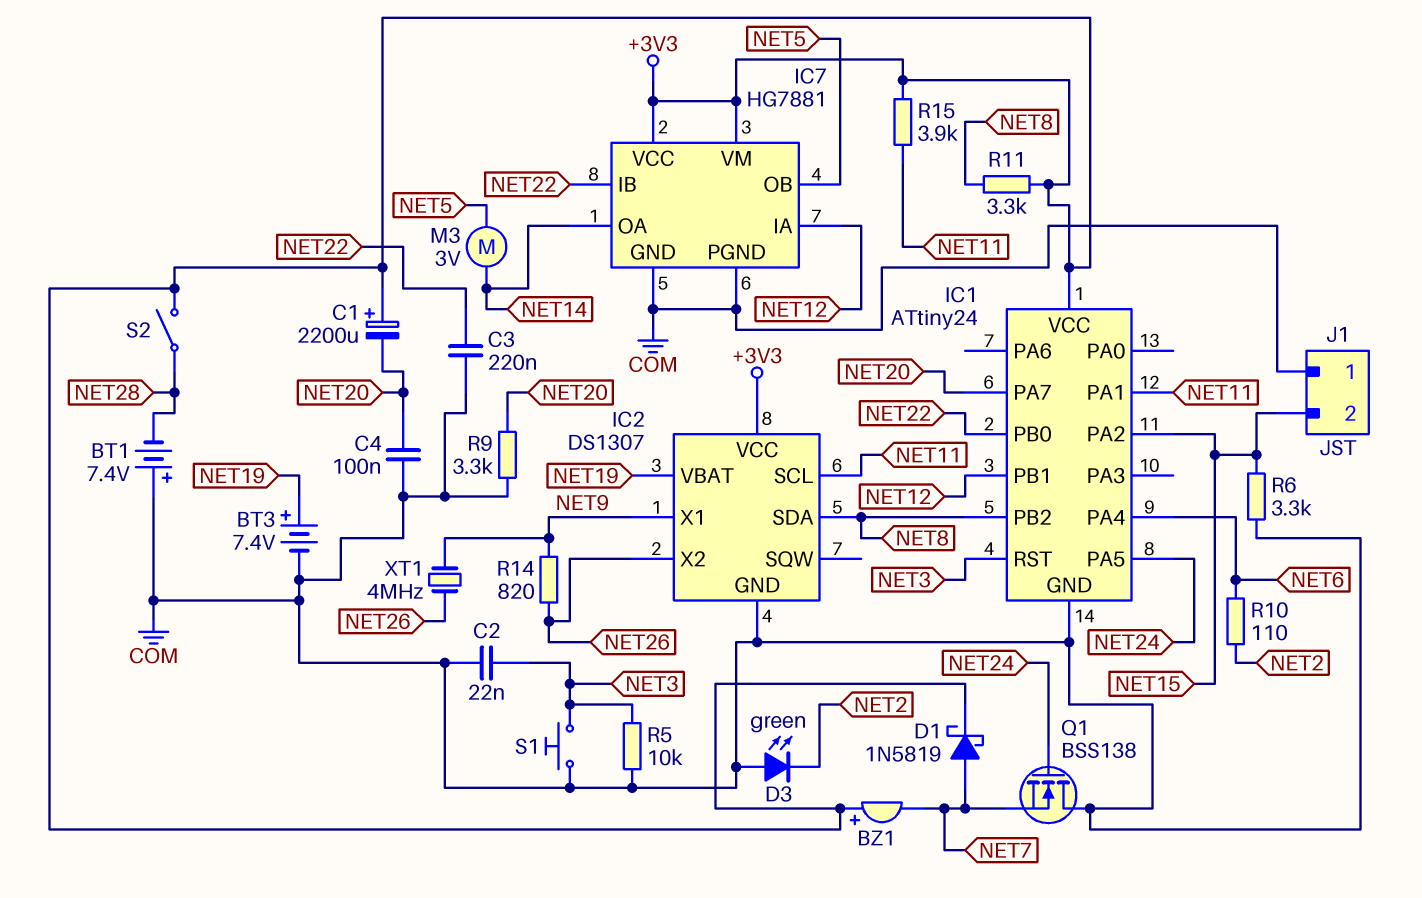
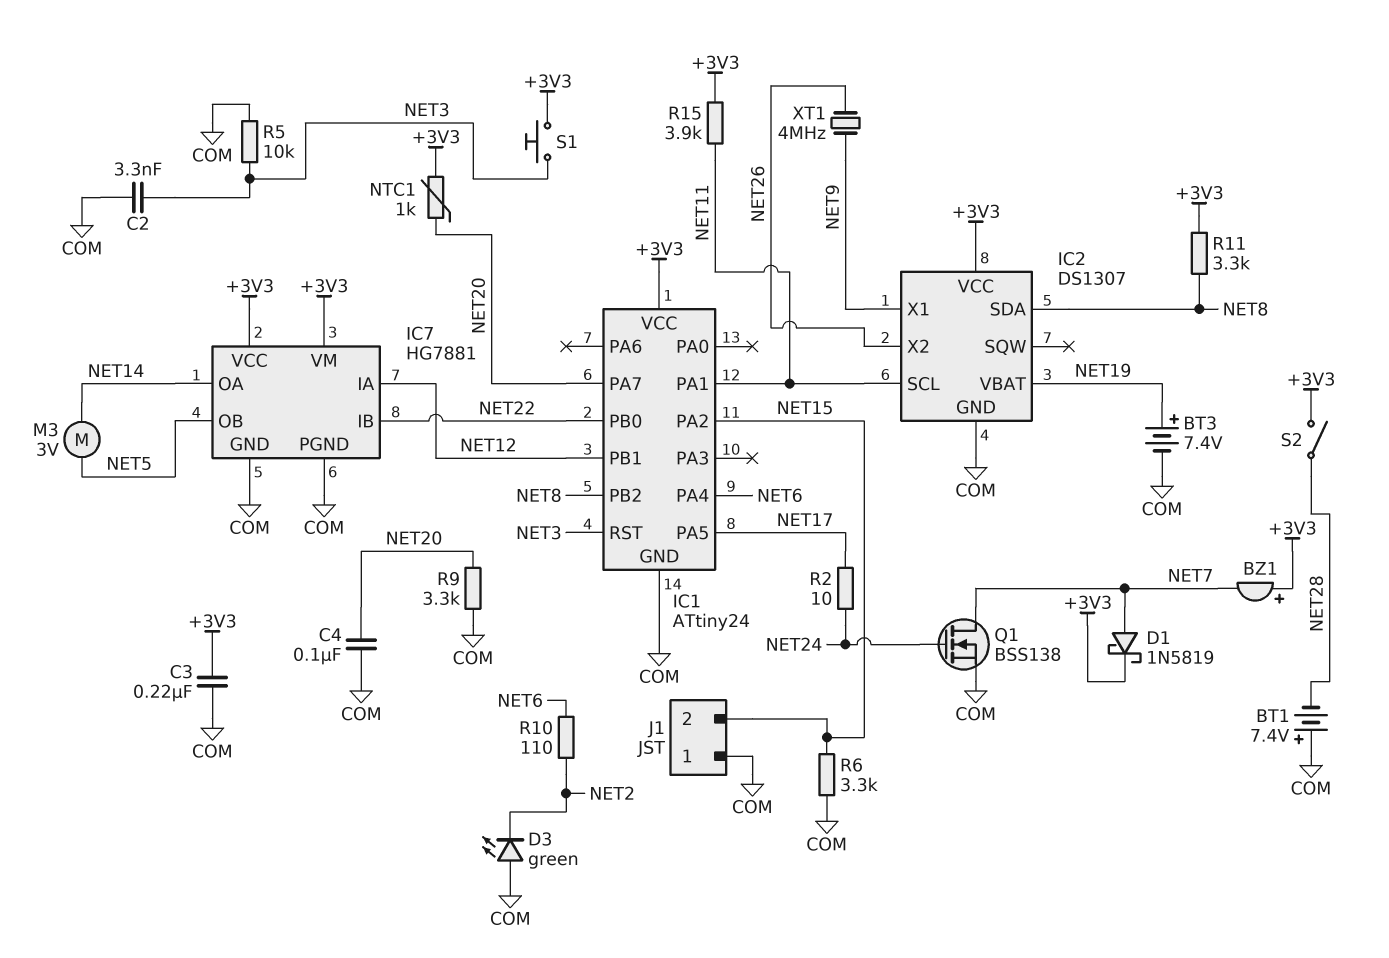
C1: 2200uF (plus +3V3, minus NET20) -> none
C2: 22nF (COM, NET3) -> 3.3nF (COM, NET3)
C3: 220nF (COM, NET22) -> 220nF (+3V3, COM)
IC1 pin PA5: NET24 -> NET17
NTC1: none -> 1k (+3V3, NET20)
Q1: NMOS BSS138 (G NET24, D COM, S NET7) -> NMOS BSS138 (G NET24, D NET7, S COM)
R2: none -> 10 (NET17, NET24)
R14: 820 (NET9, NET26) -> none
S1: button (COM, NET3) -> button (+3V3, NET3)

